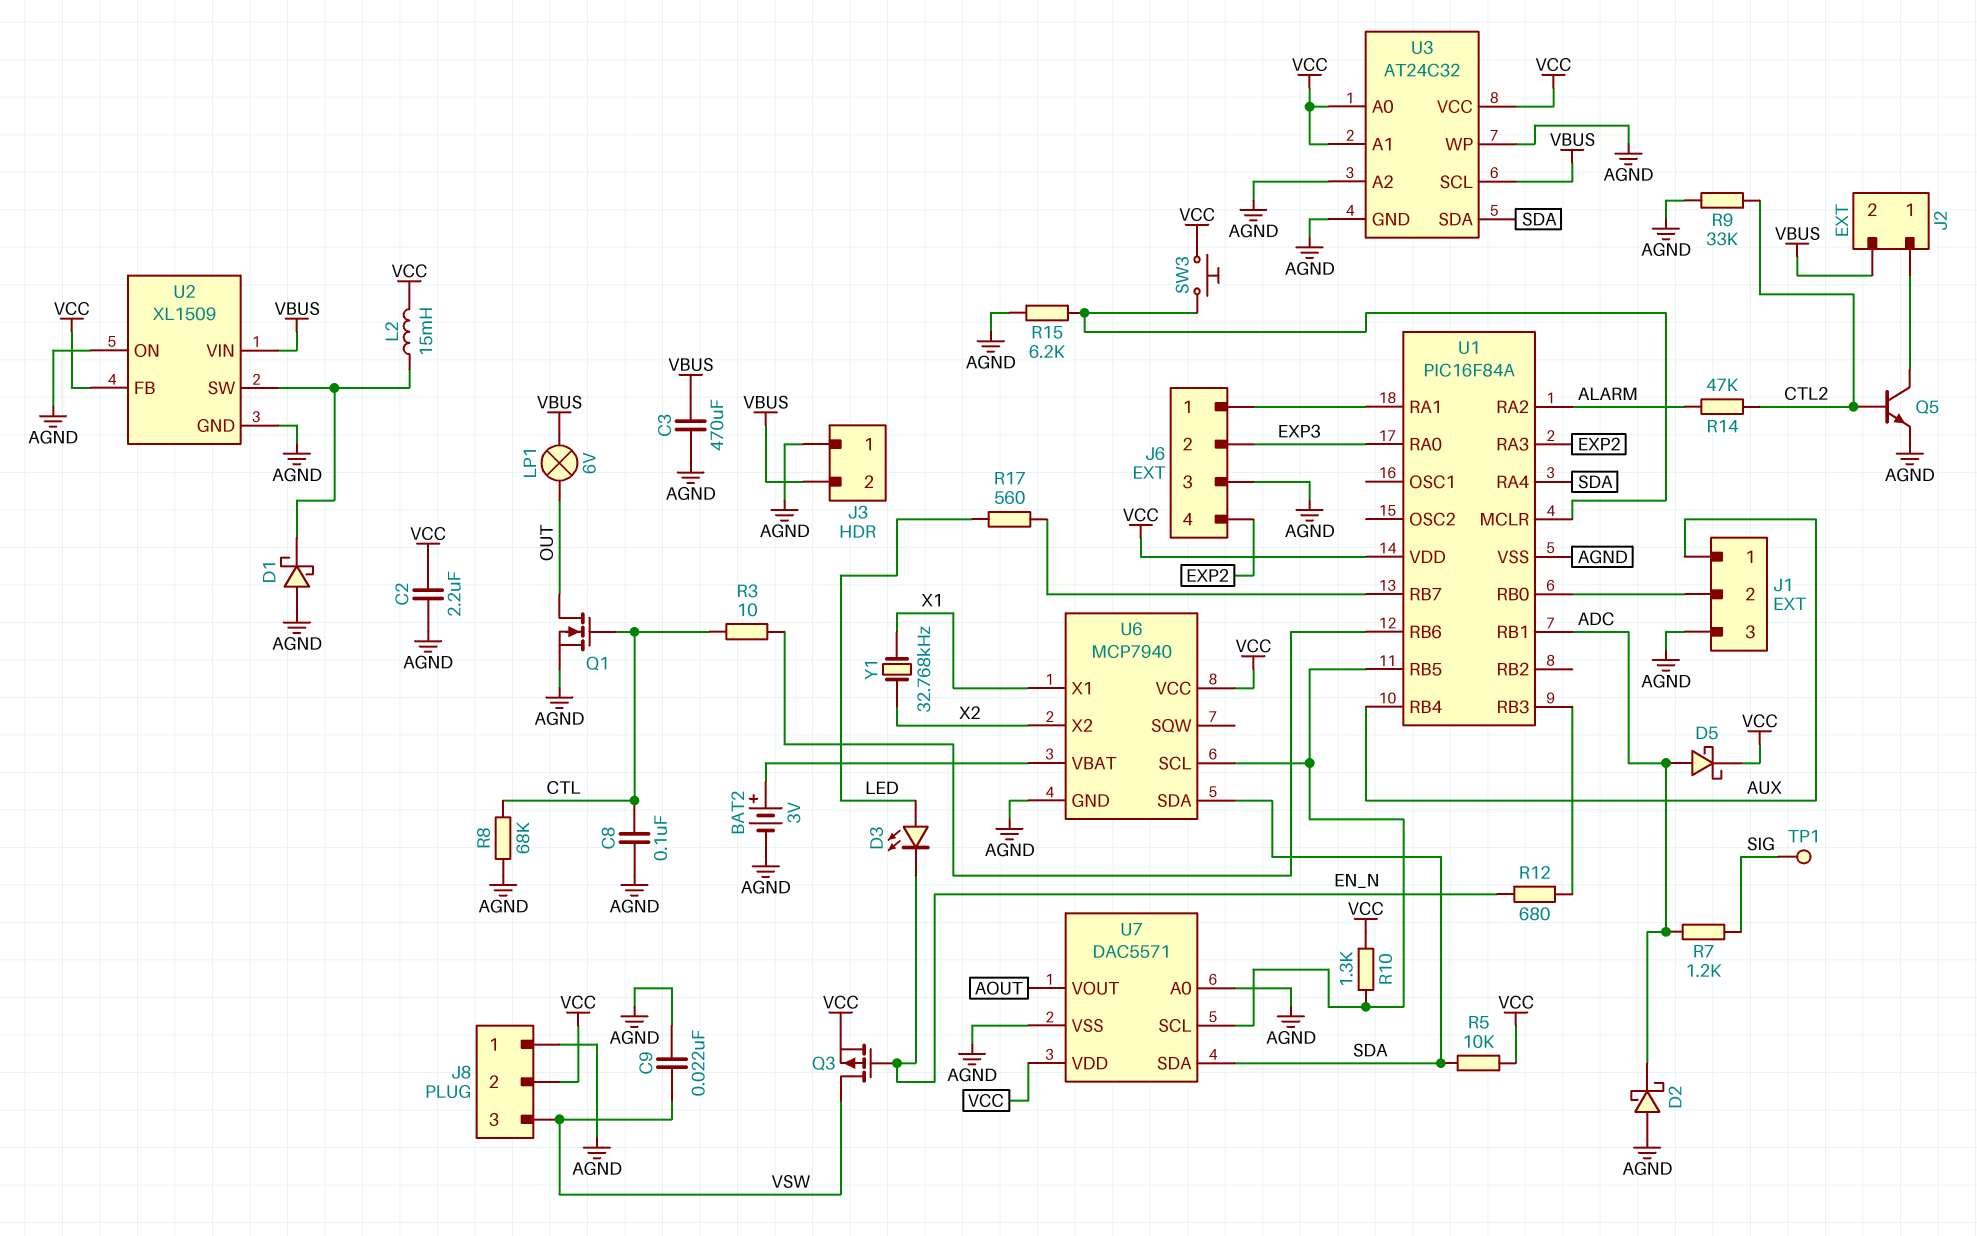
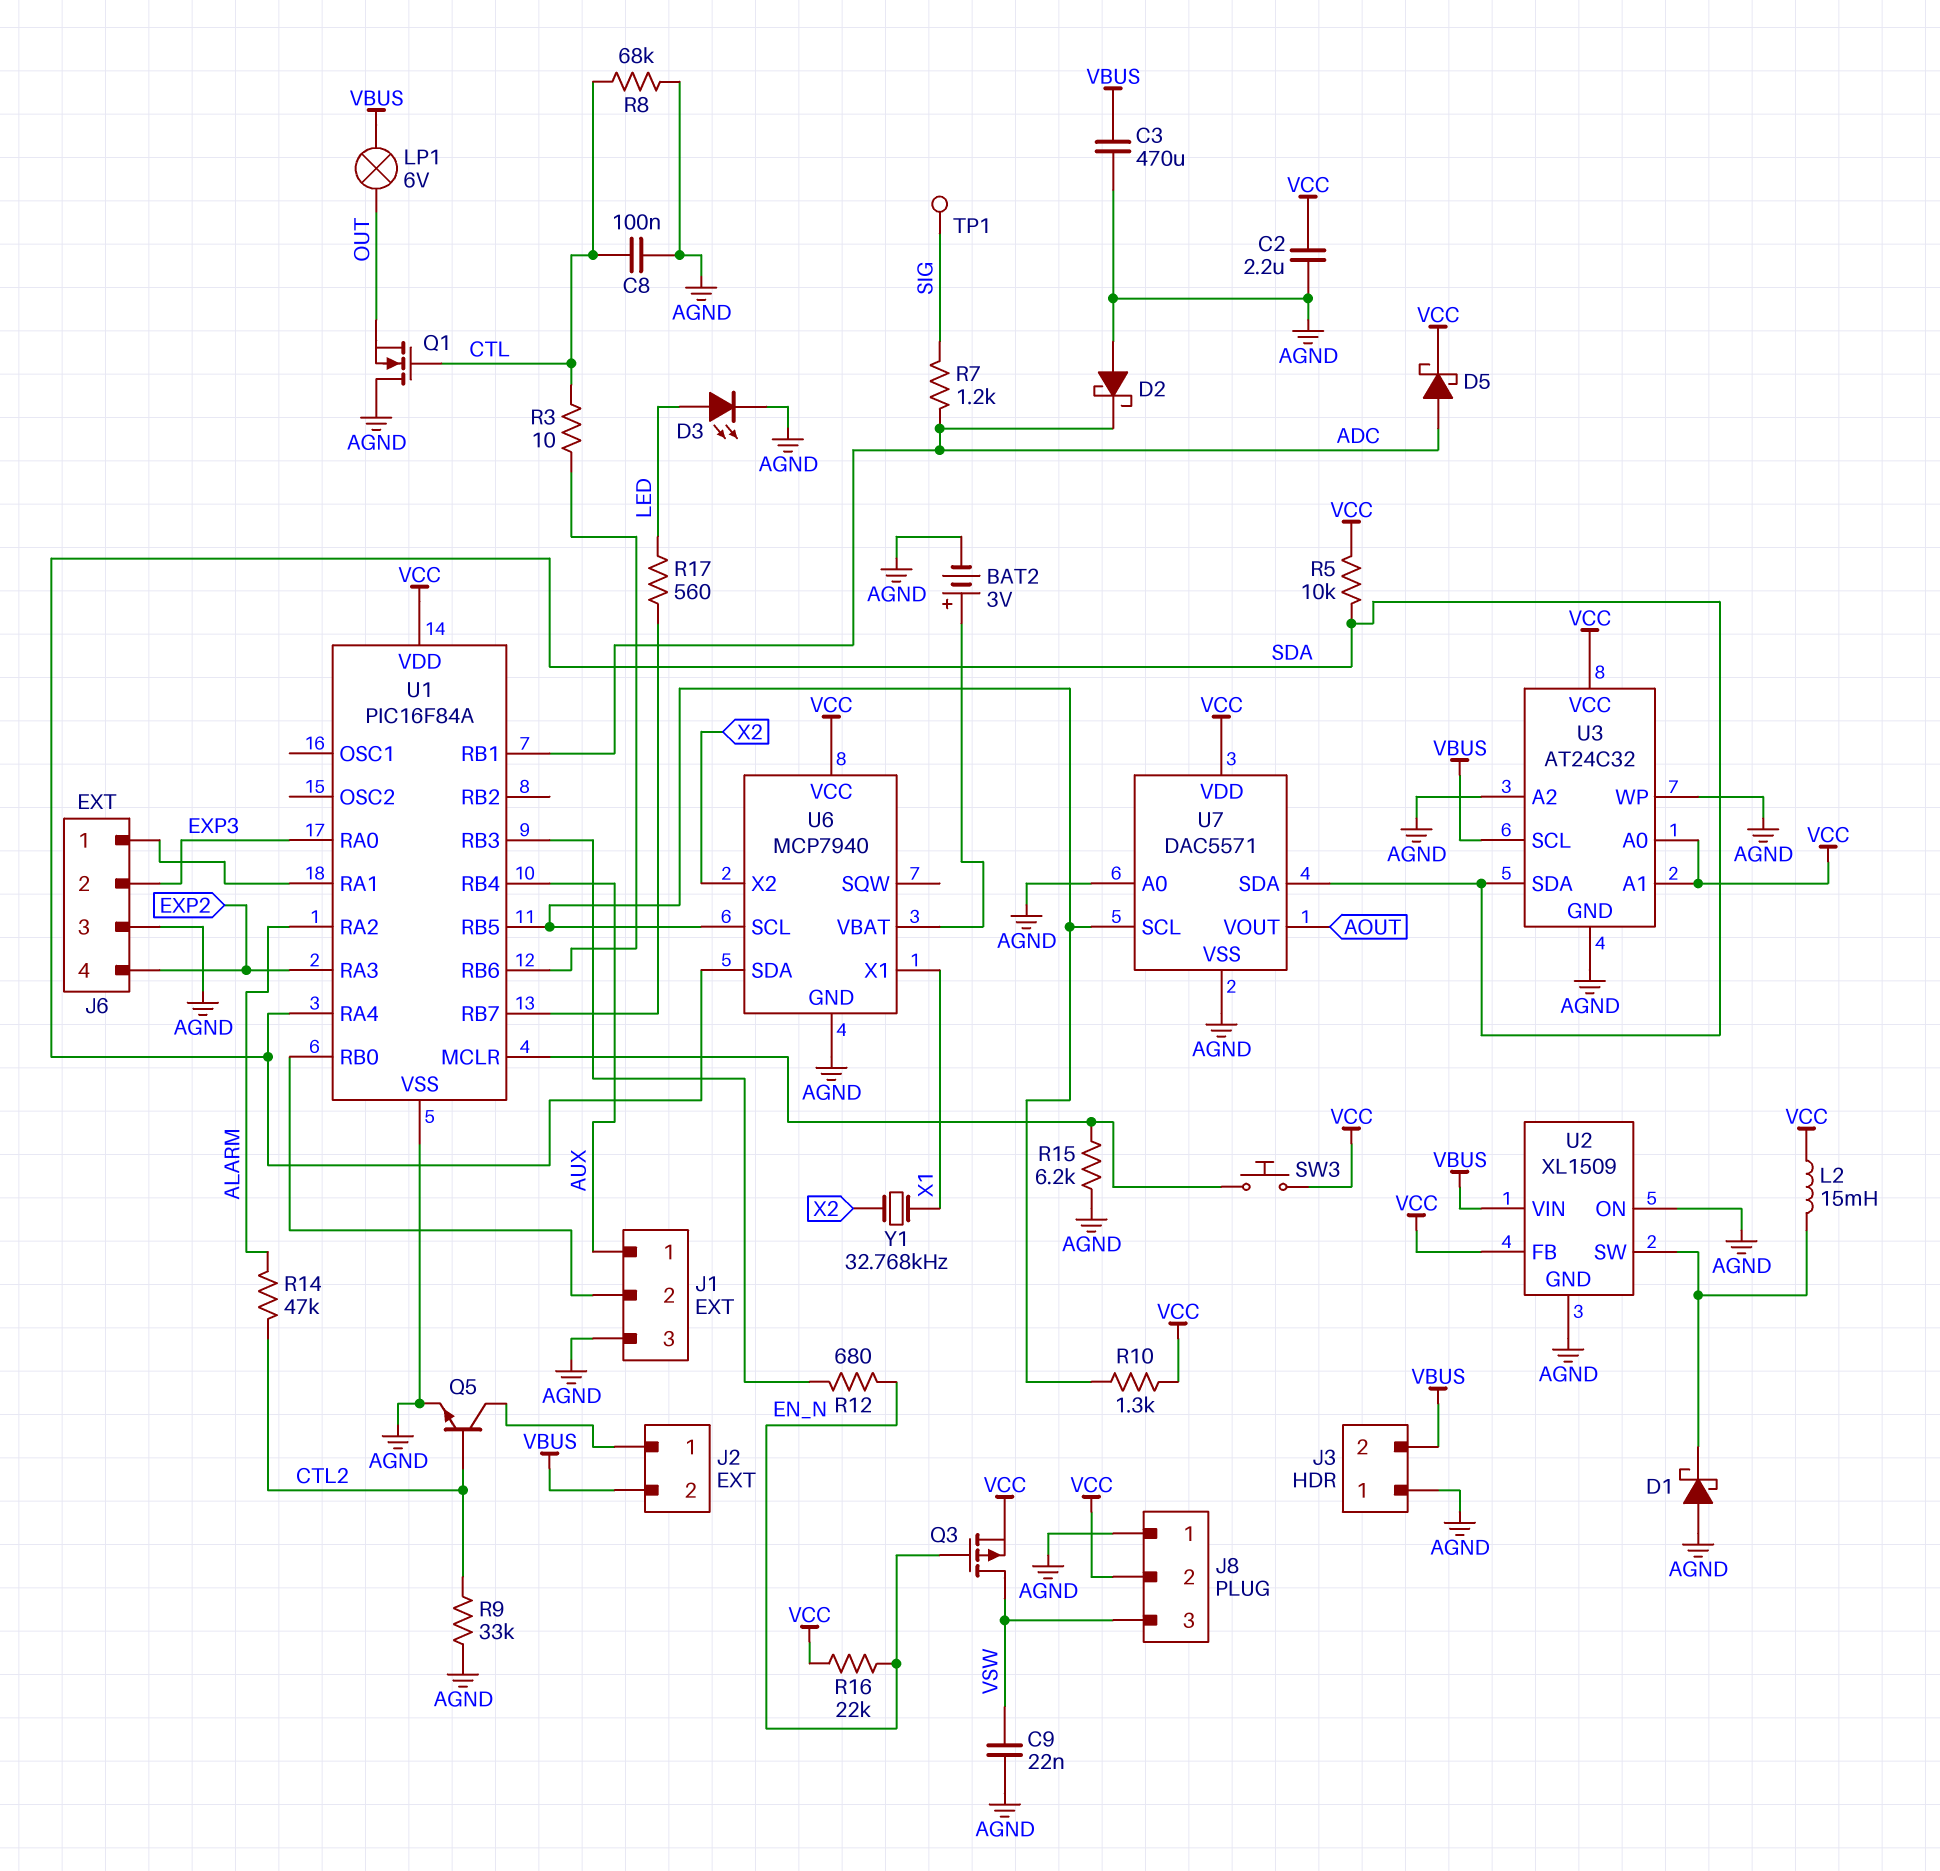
D3: LED (A LED, K EN_N) -> LED (A LED, K AGND)
Q1: NMOS (G CTL, D OUT, S AGND) -> NMOS (G CTL, D AGND, S OUT)
R16: none -> 22k (EN_N, VCC)

